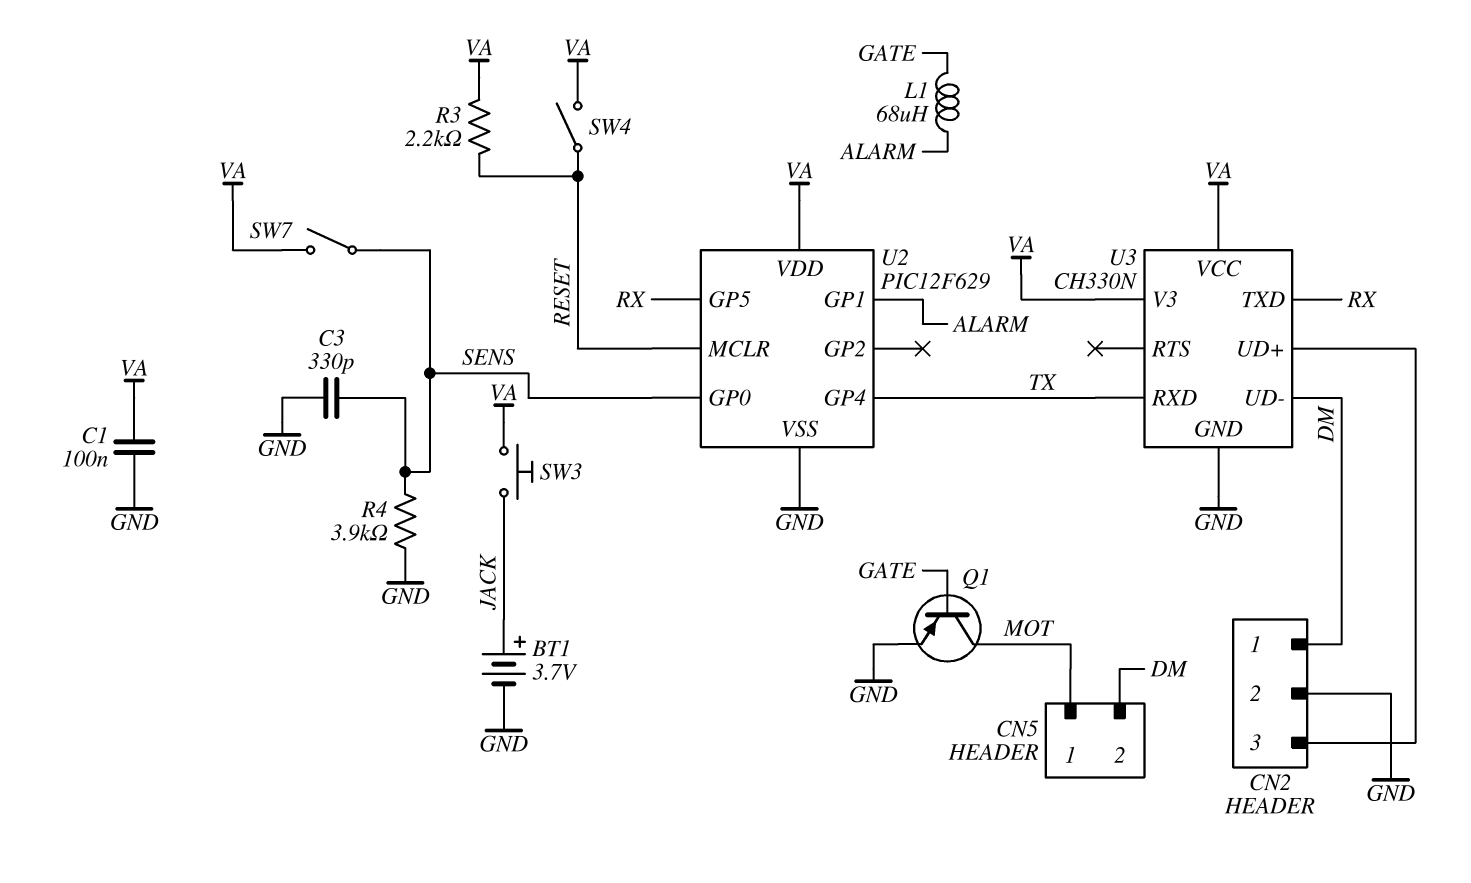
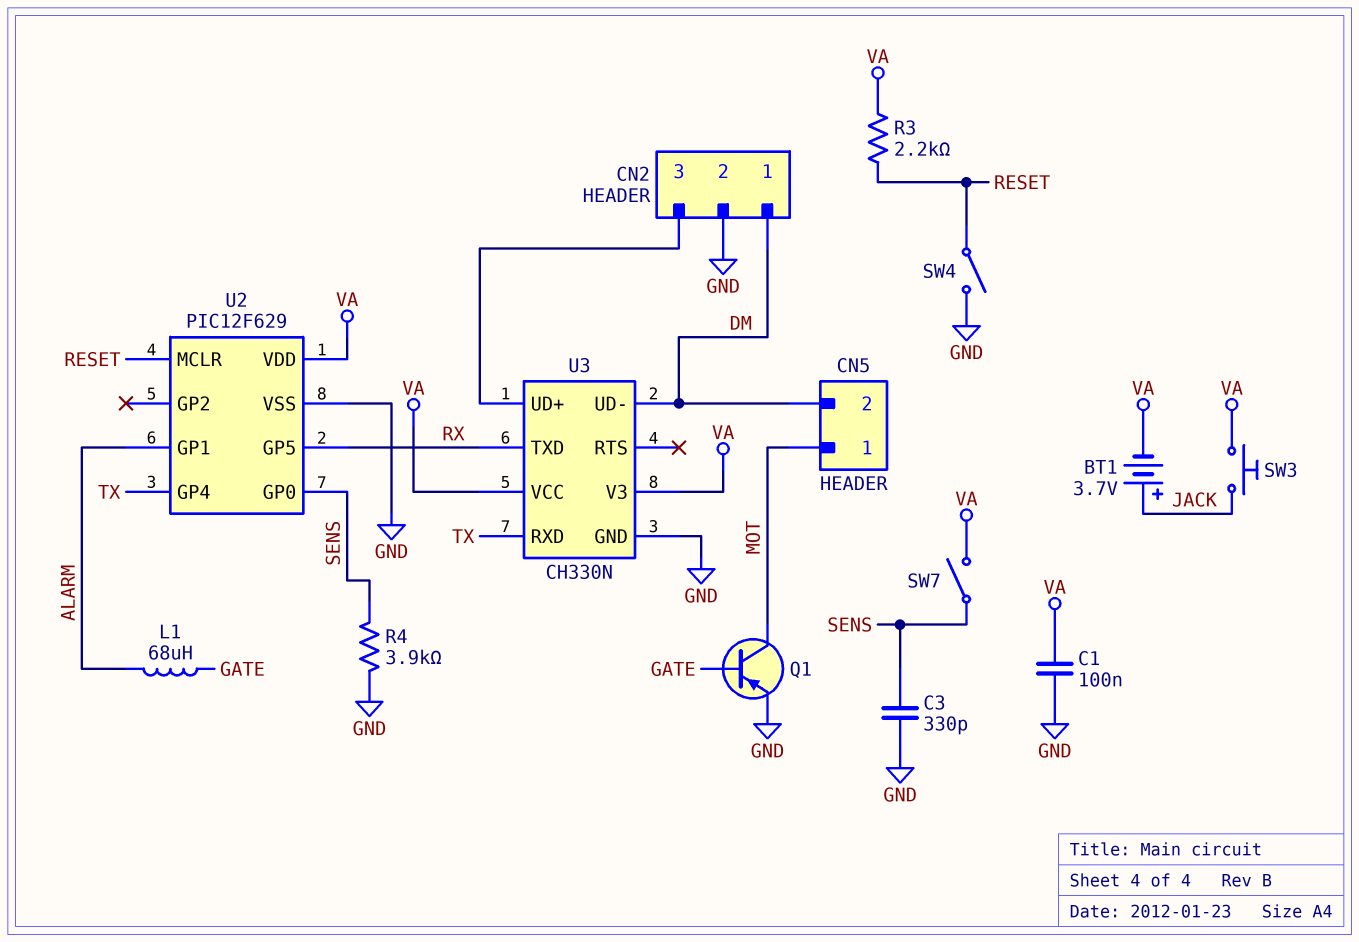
BT1: 3.7V (plus JACK, minus GND) -> 3.7V (plus JACK, minus VA)
SW4: switch (RESET, VA) -> switch (GND, RESET)

